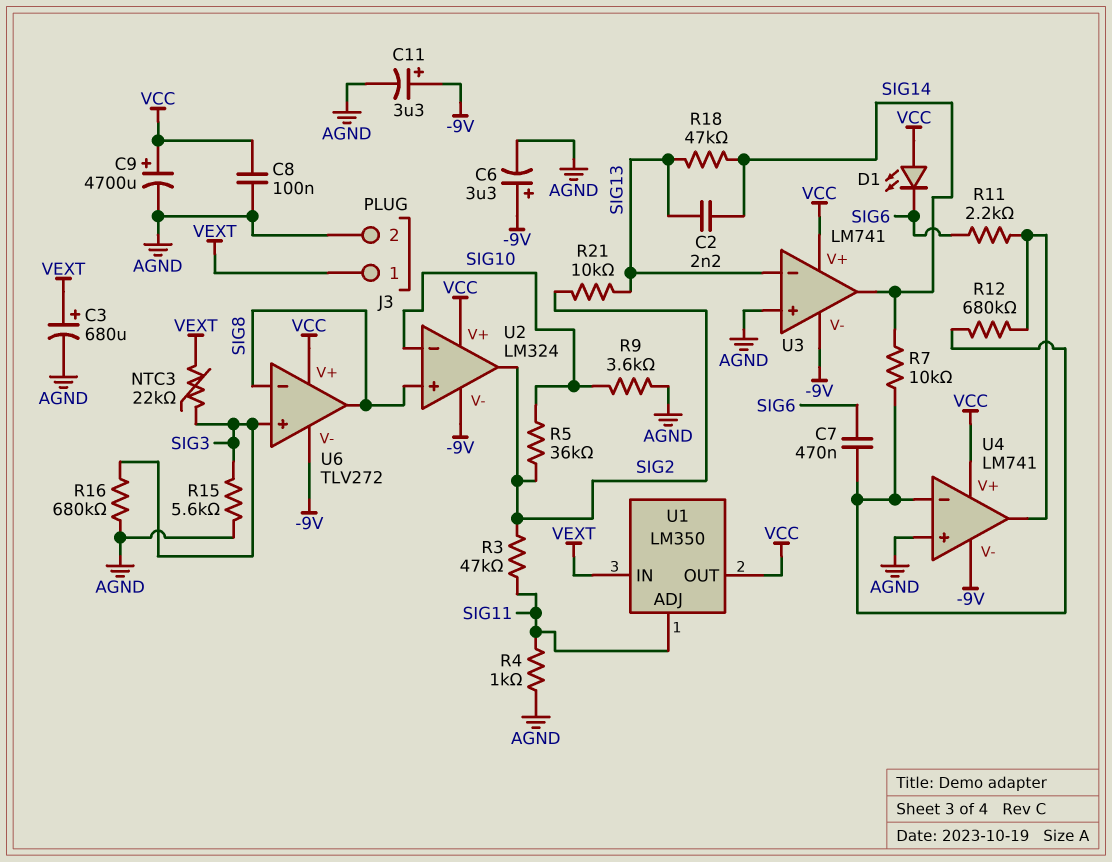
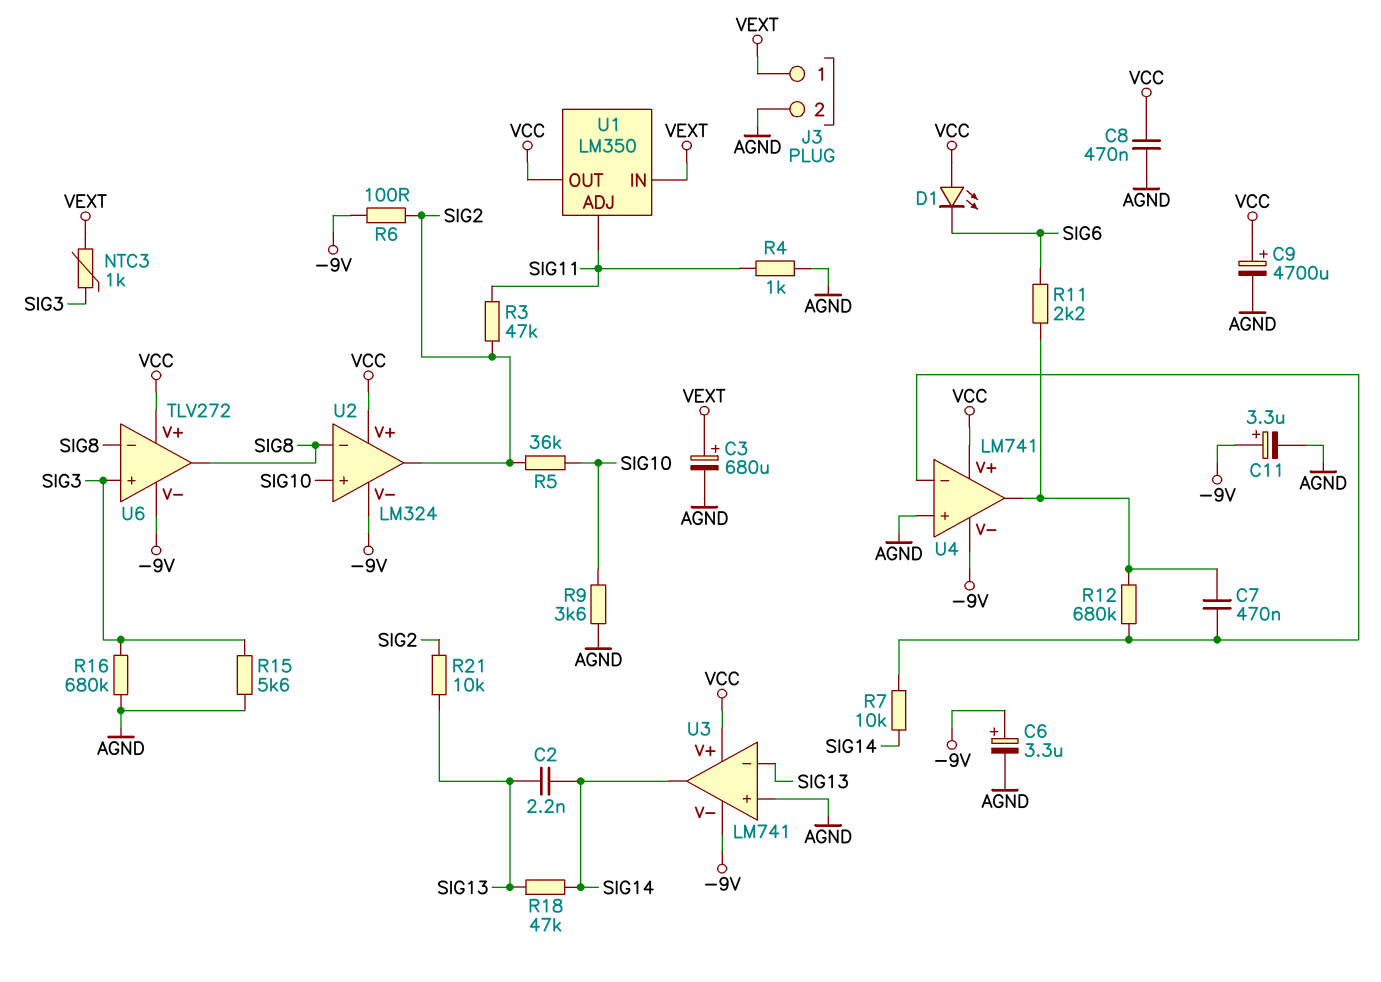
C7: 470nF (SIG6, U4/in-) -> 470nF (U4/in-, U4/out)
C8: 100nF (AGND, VCC) -> 470nF (AGND, VCC)
NTC3: 22k (SIG3, VEXT) -> 1k (SIG3, VEXT)
R6: none -> 100 (-9V, SIG2)
U2 pin in+: SIG8 -> SIG10
U2 pin in-: SIG10 -> SIG8

